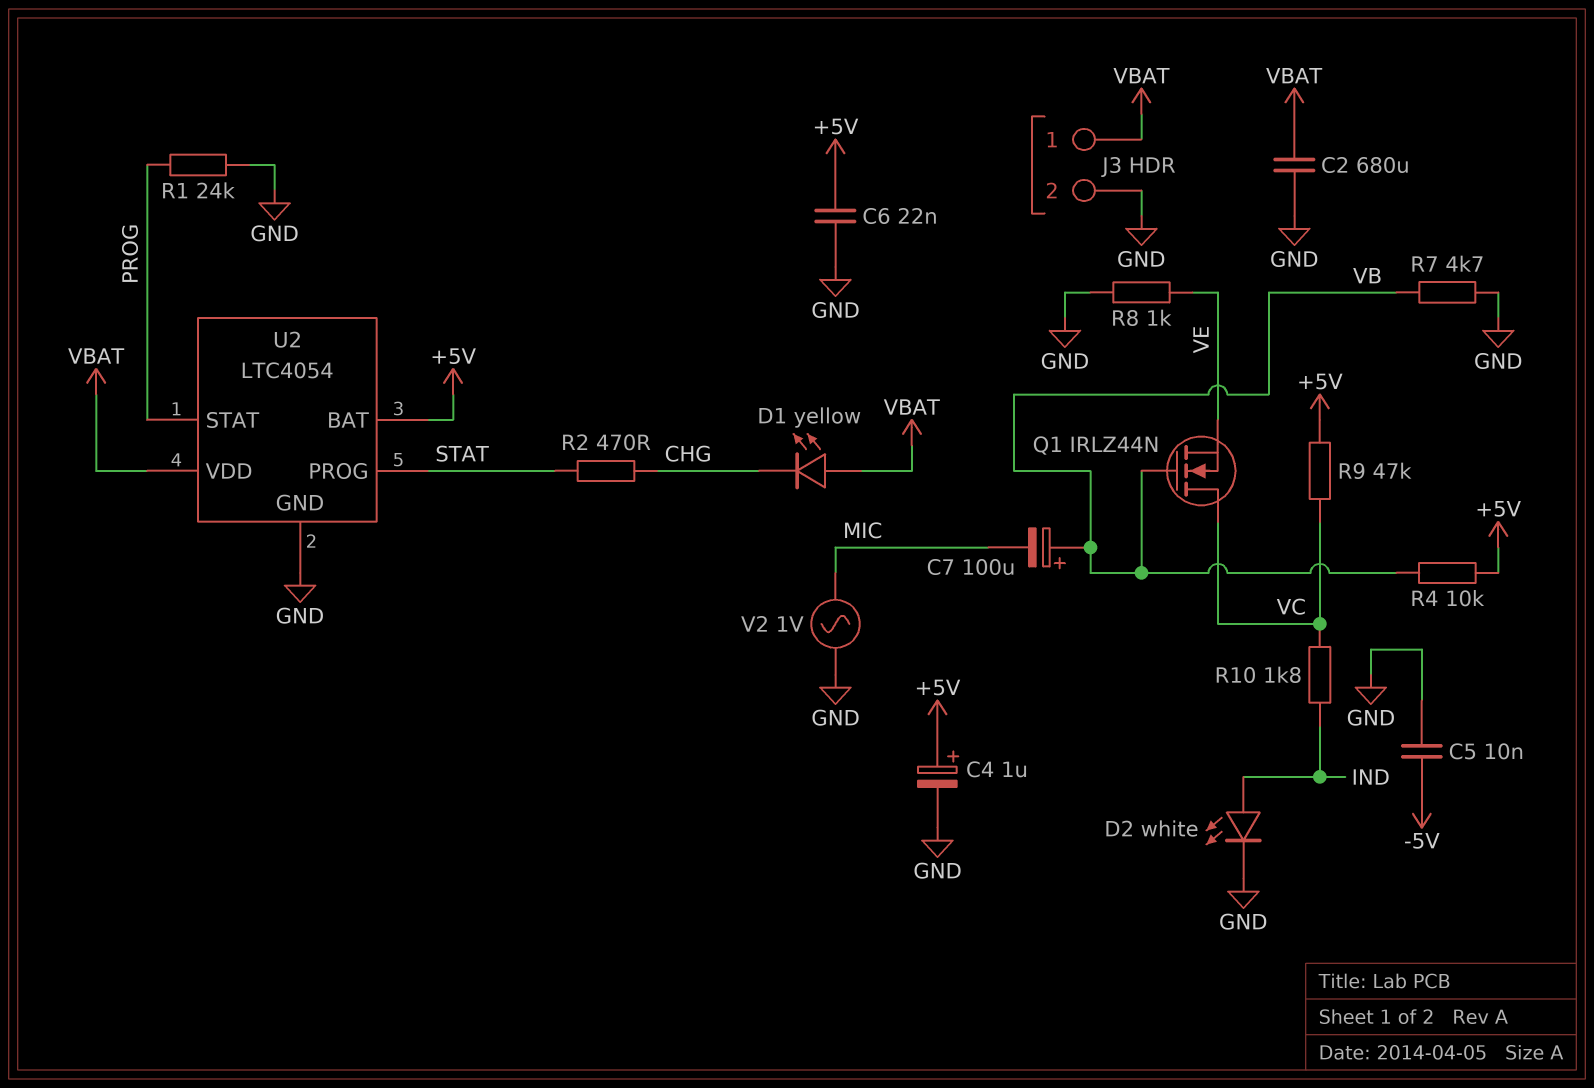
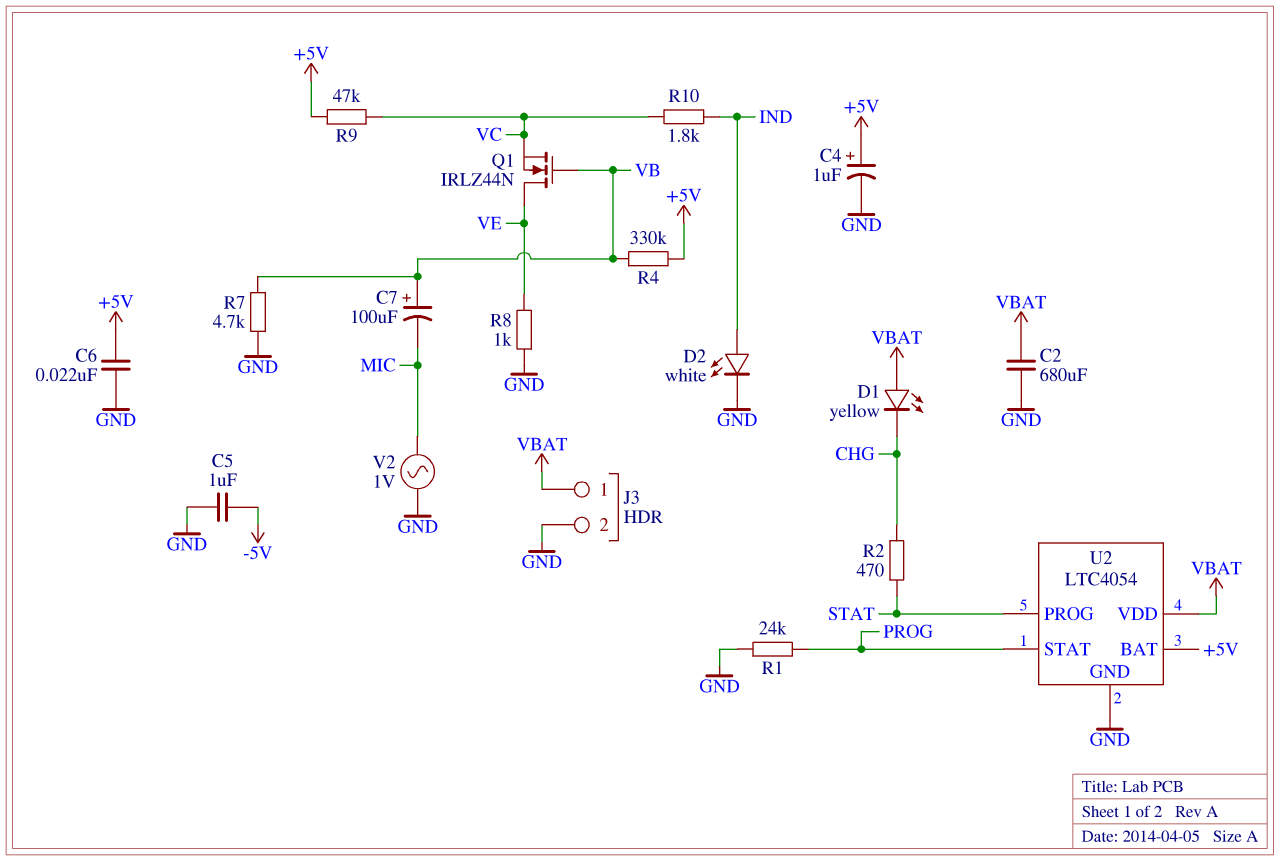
C5: 10nF (-5V, GND) -> 1uF (-5V, GND)
Q1: NMOS IRLZ44N (G VB, D VC, S VE) -> NMOS IRLZ44N (G VB, D VE, S VC)
R4: 10k (+5V, VB) -> 330k (+5V, VB)

